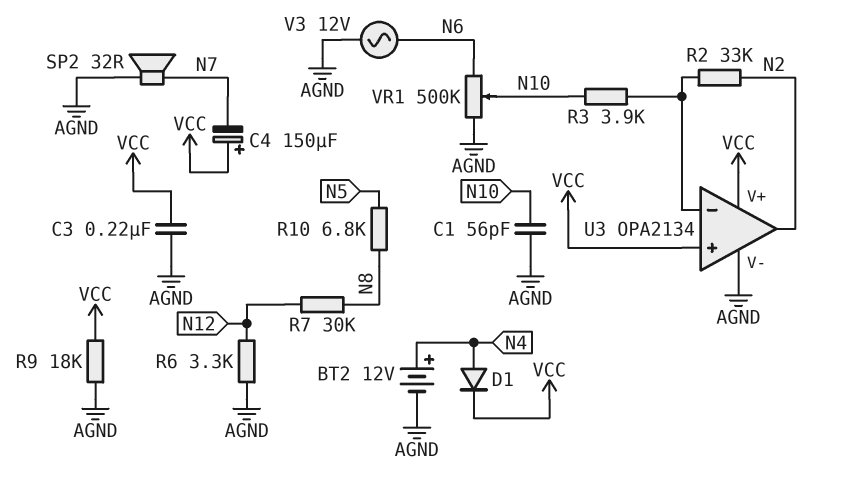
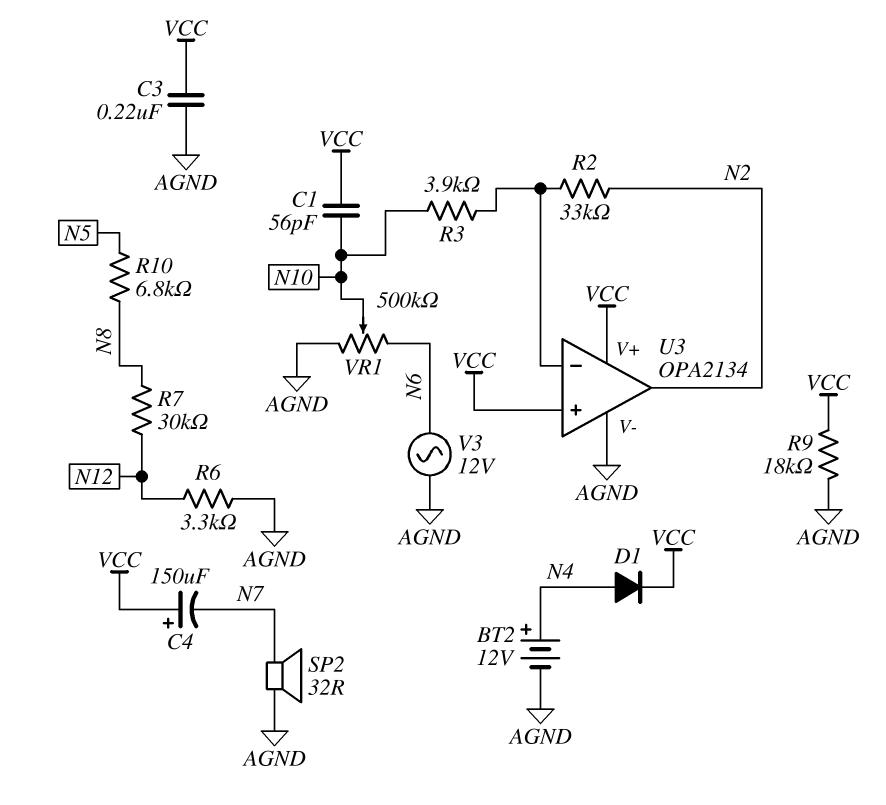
C1: 56pF (AGND, N10) -> 56pF (N10, VCC)

